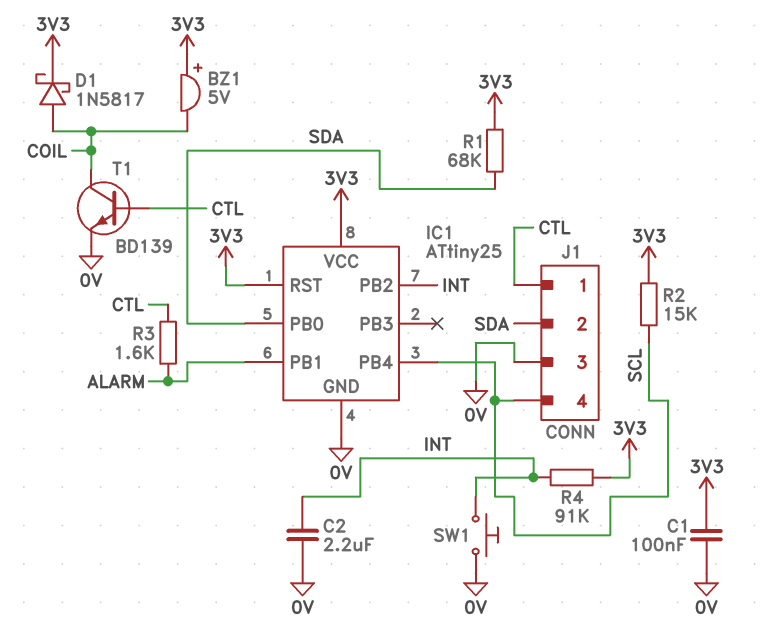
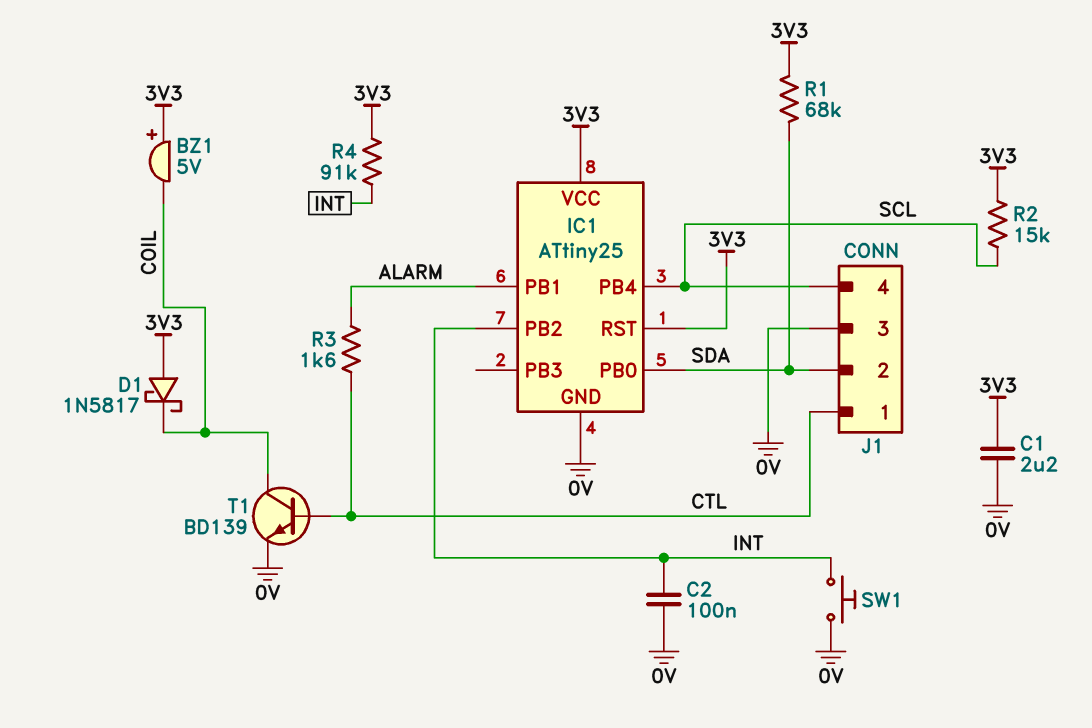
C1: 100nF (0V, 3V3) -> 2.2uF (0V, 3V3)
C2: 2.2uF (0V, INT) -> 100nF (0V, INT)
D1: schottky 1N5817 (A COIL, K 3V3) -> schottky 1N5817 (A 3V3, K COIL)

